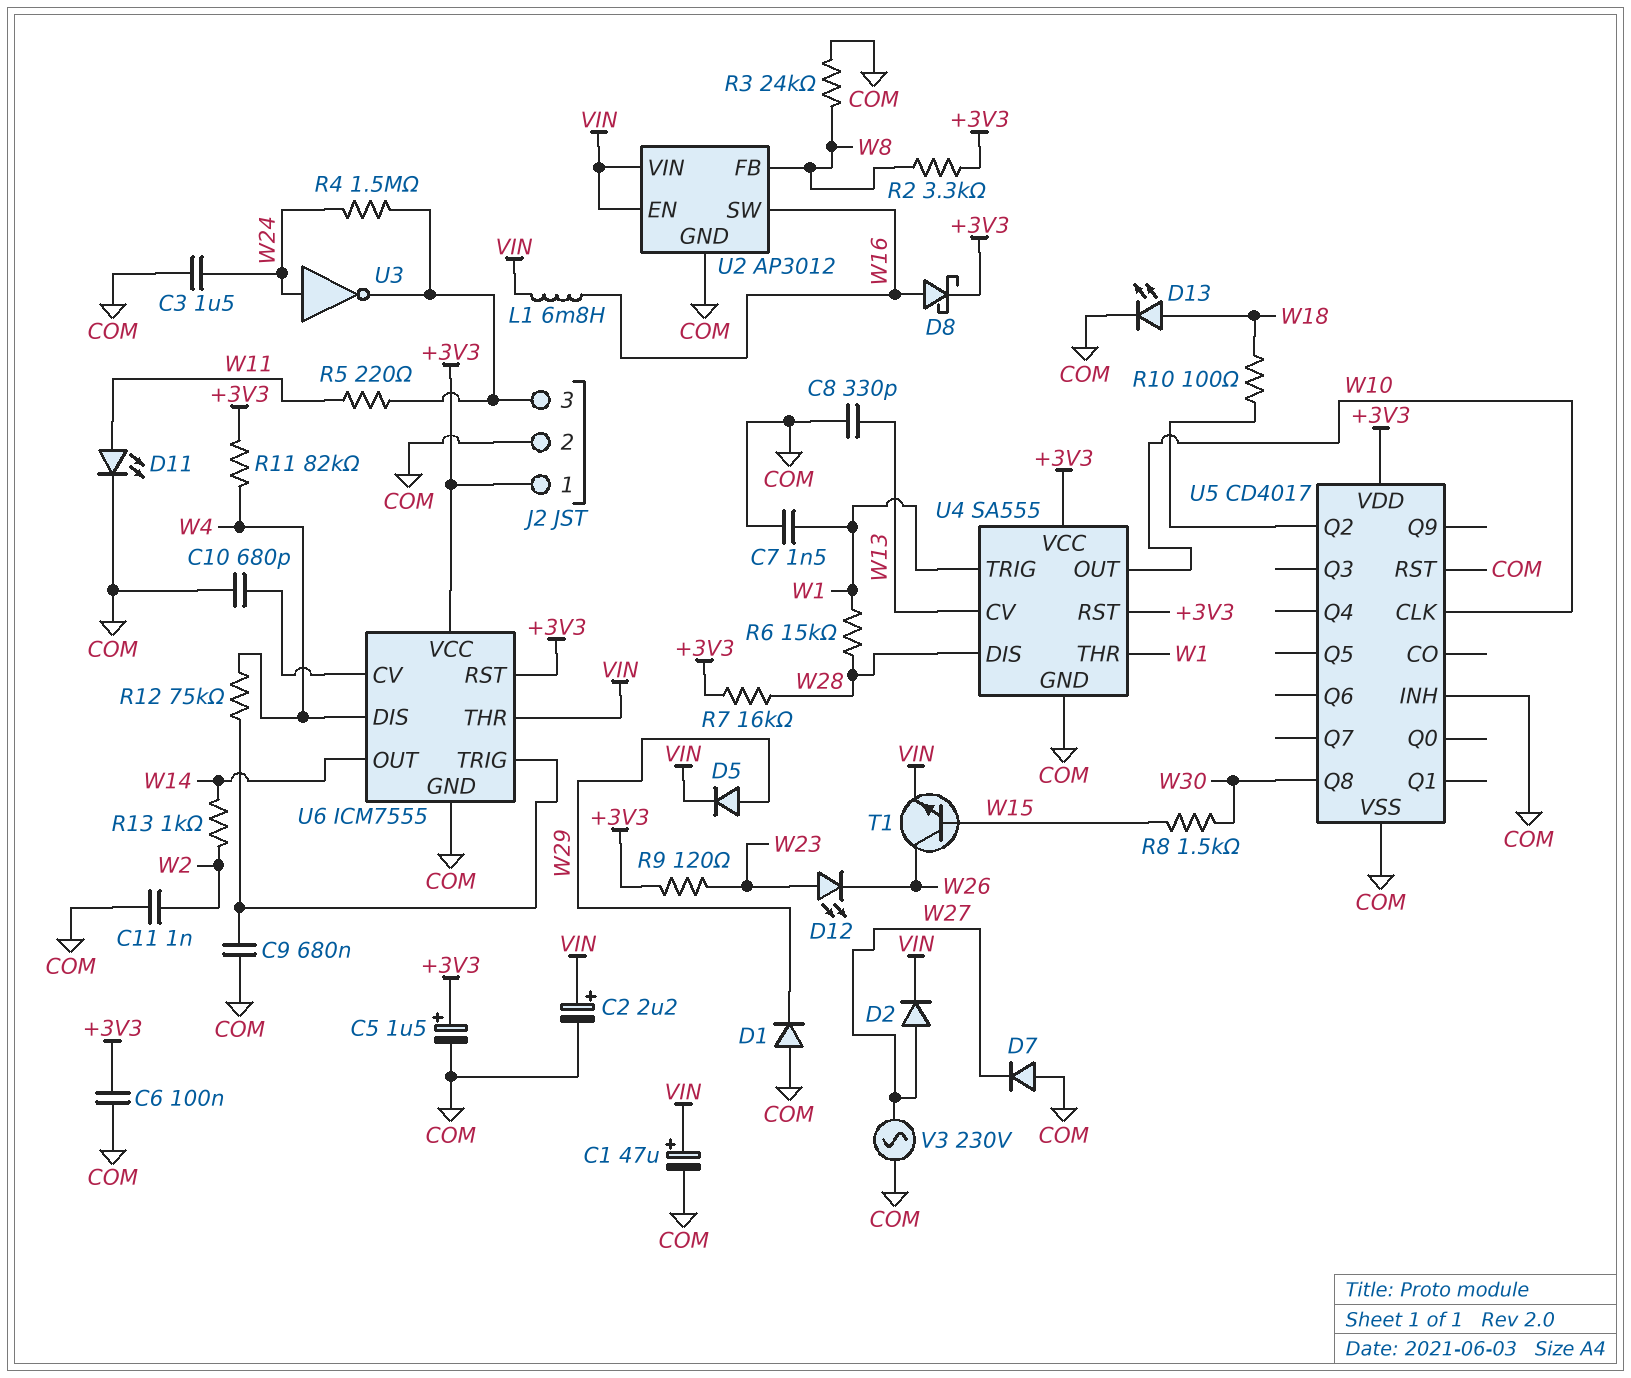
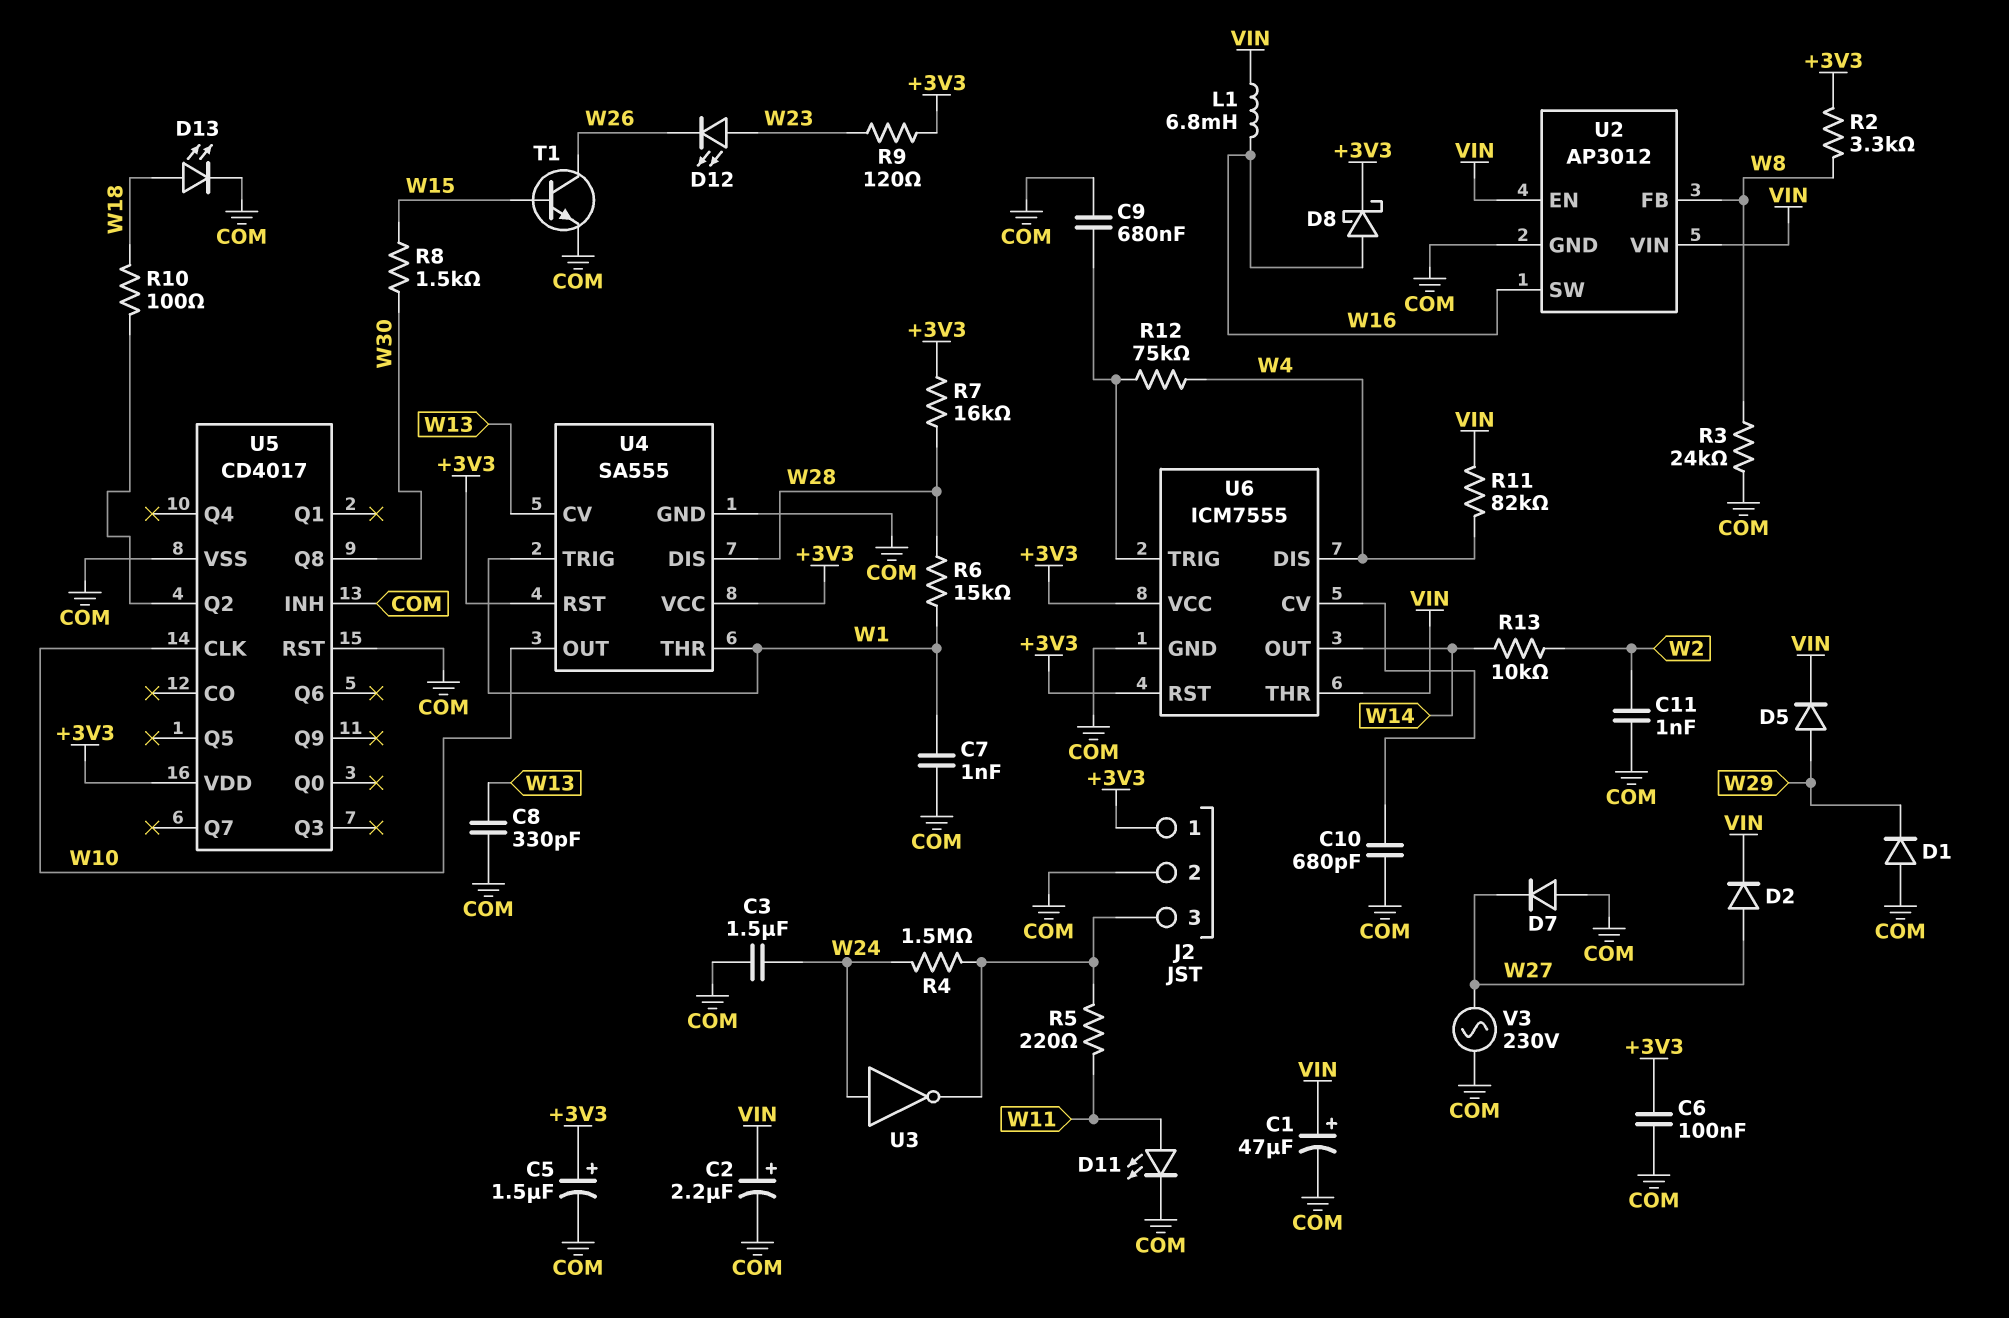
C7: 1.5nF (COM, W1) -> 1nF (COM, W1)
R11: 82k (+3V3, W4) -> 82k (VIN, W4)
R13: 1k (W2, W14) -> 10k (W2, W14)
T1: NPN (B W15, C W26, E VIN) -> NPN (B W15, C W26, E COM)

